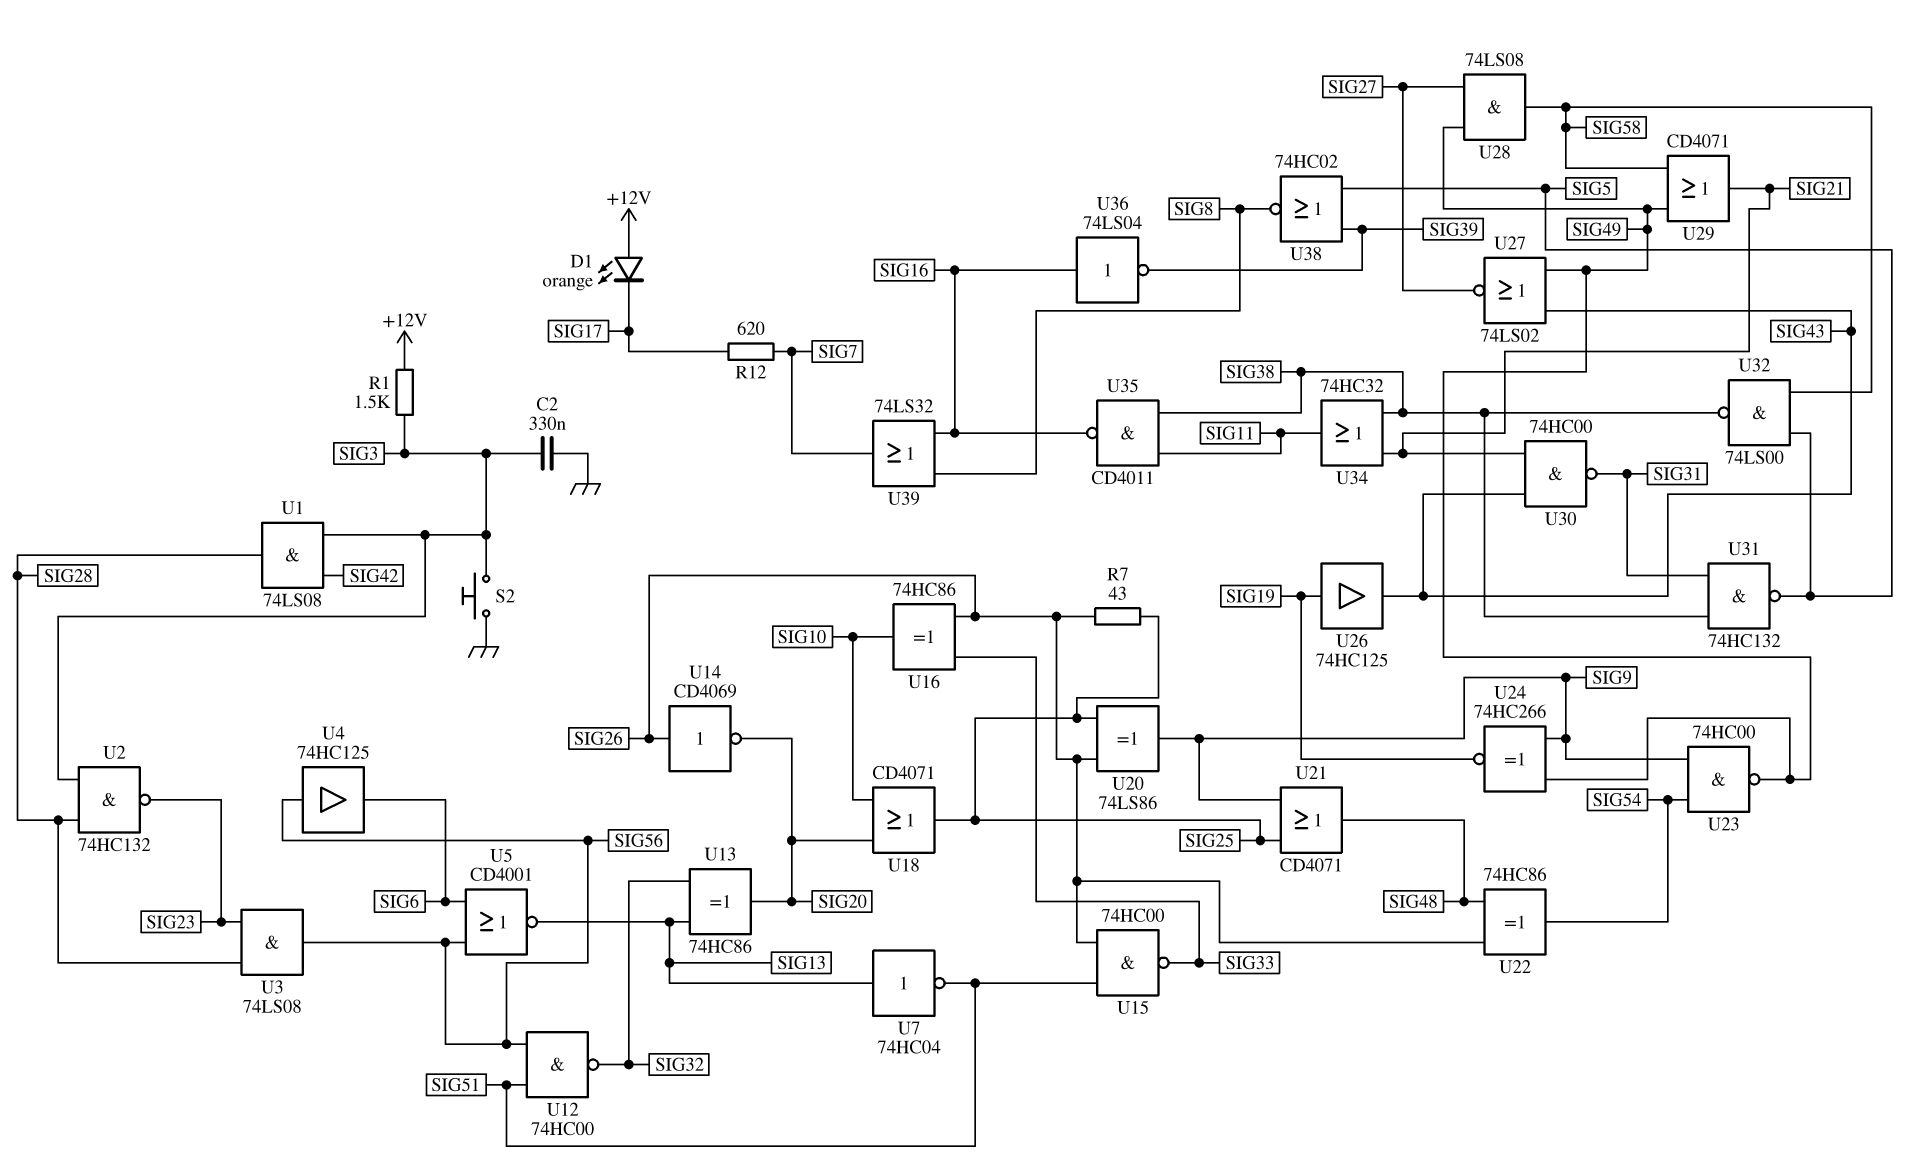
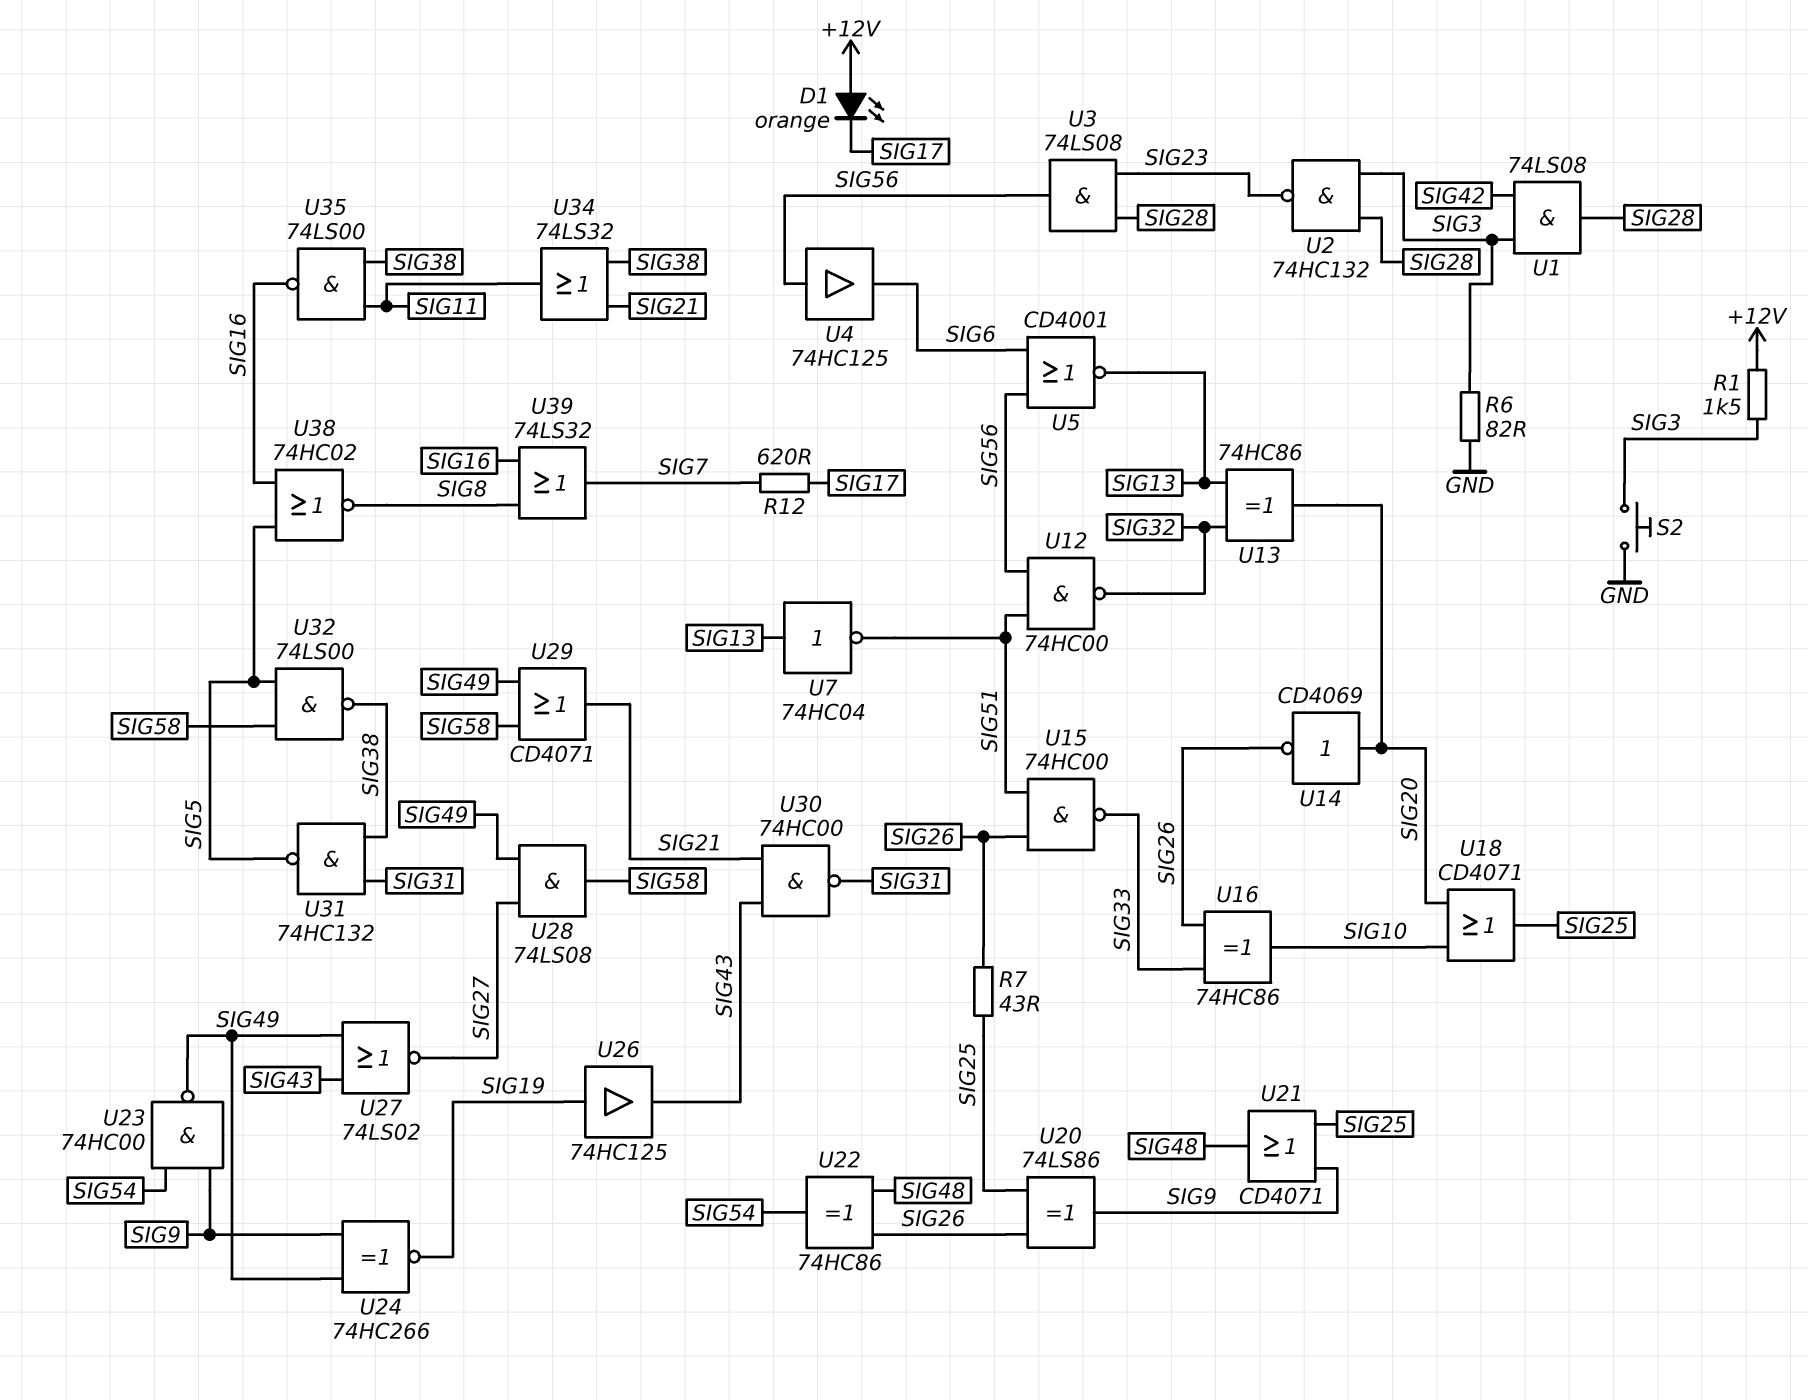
C2: 330nF (GND, SIG3) -> none
R6: none -> 82 (GND, SIG3)
U14: NOT CD4069 (in SIG26, out SIG20) -> NOT CD4069 (in SIG20, out SIG26)
U34: OR 74HC32 (in SIG21, in SIG38, out SIG11) -> OR 74LS32 (in SIG21, in SIG38, out SIG11)
U35: NAND CD4011 (in SIG11, in SIG38, out SIG16) -> NAND 74LS00 (in SIG11, in SIG38, out SIG16)
U36: NOT 74LS04 (in SIG16, out SIG39) -> none
U38: NOR 74HC02 (in SIG5, in SIG39, out SIG8) -> NOR 74HC02 (in SIG5, in SIG16, out SIG8)

